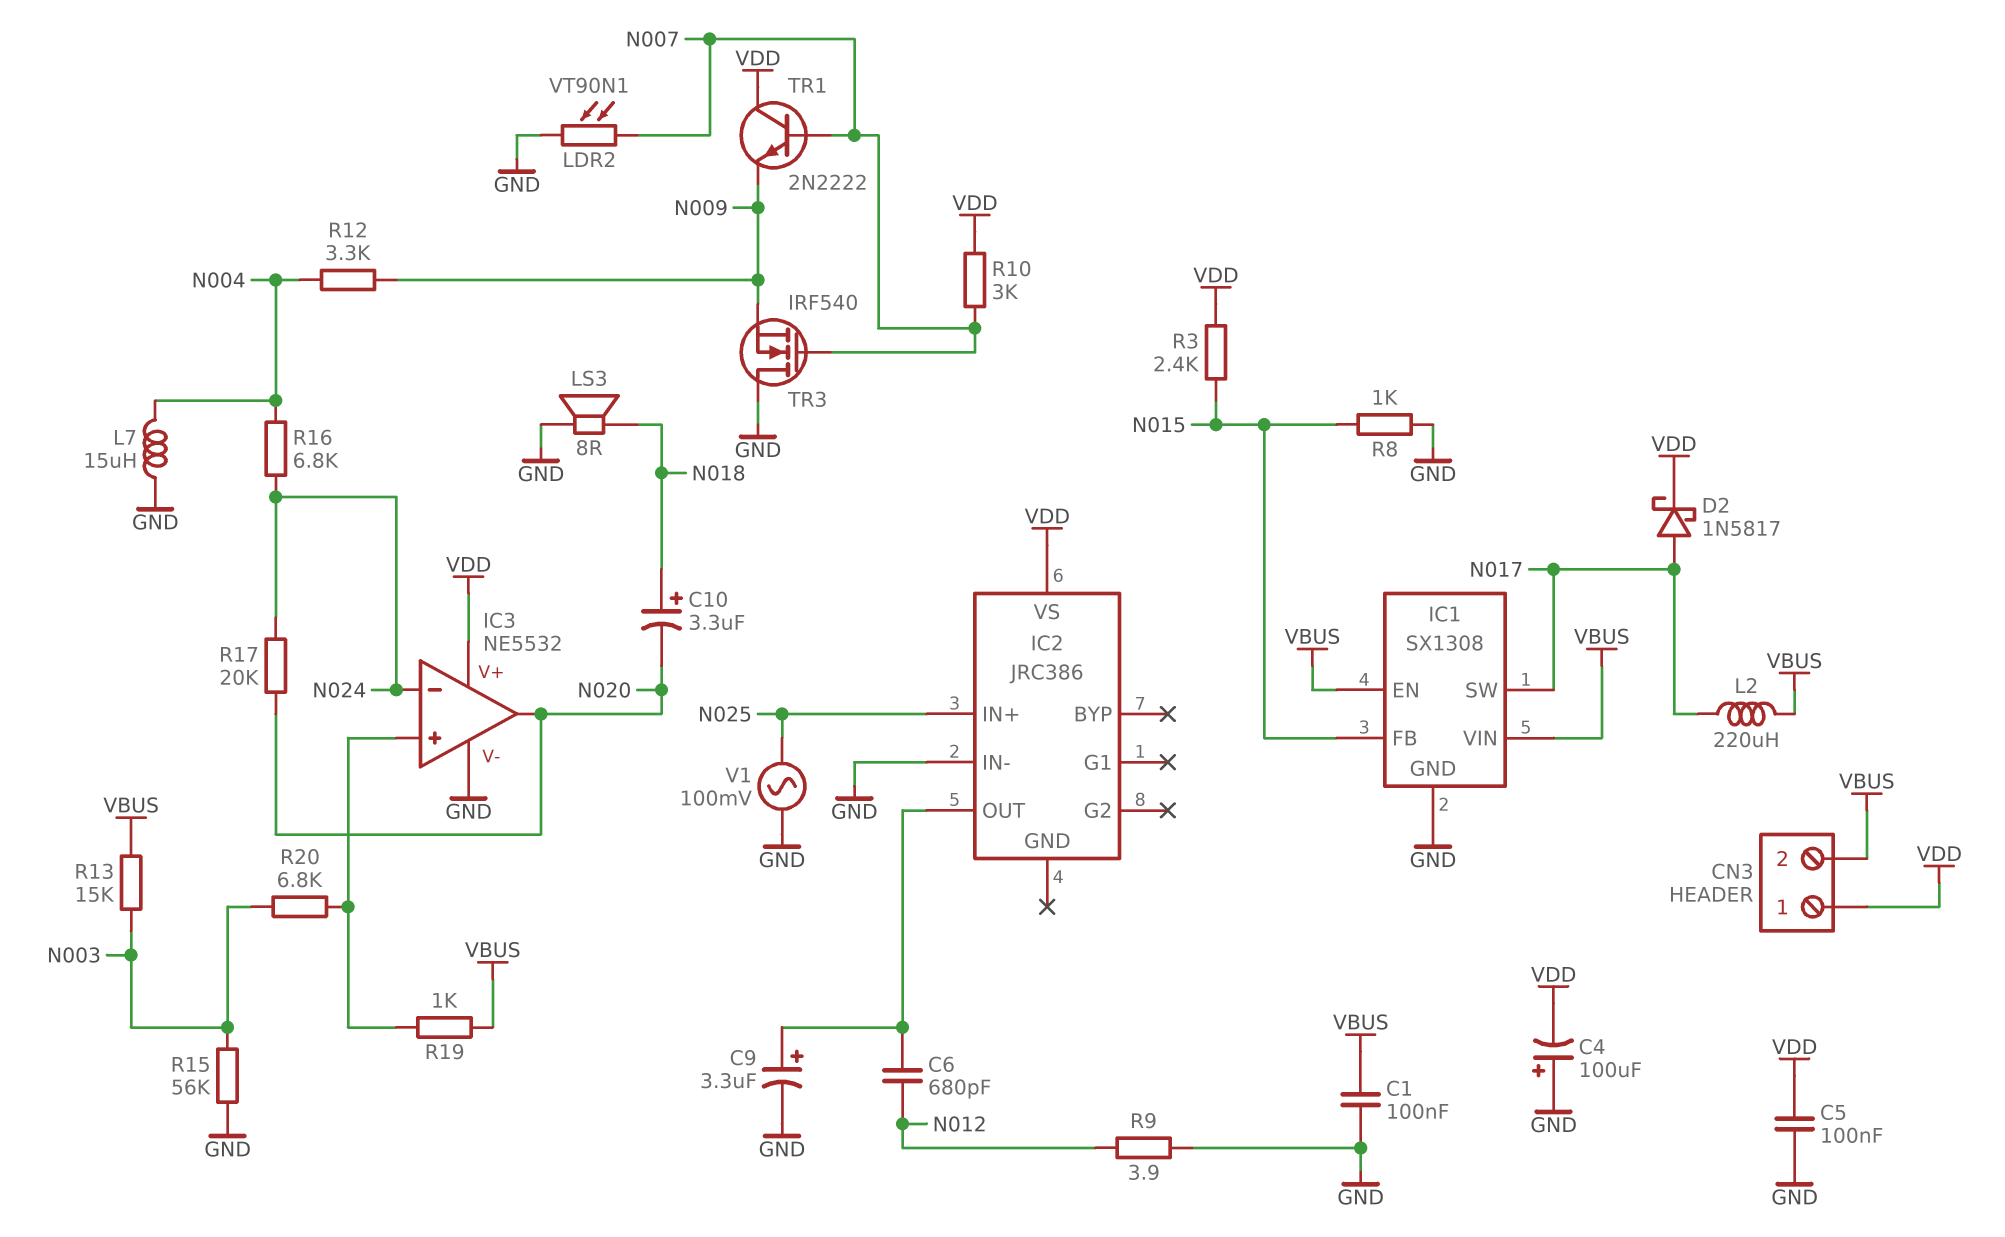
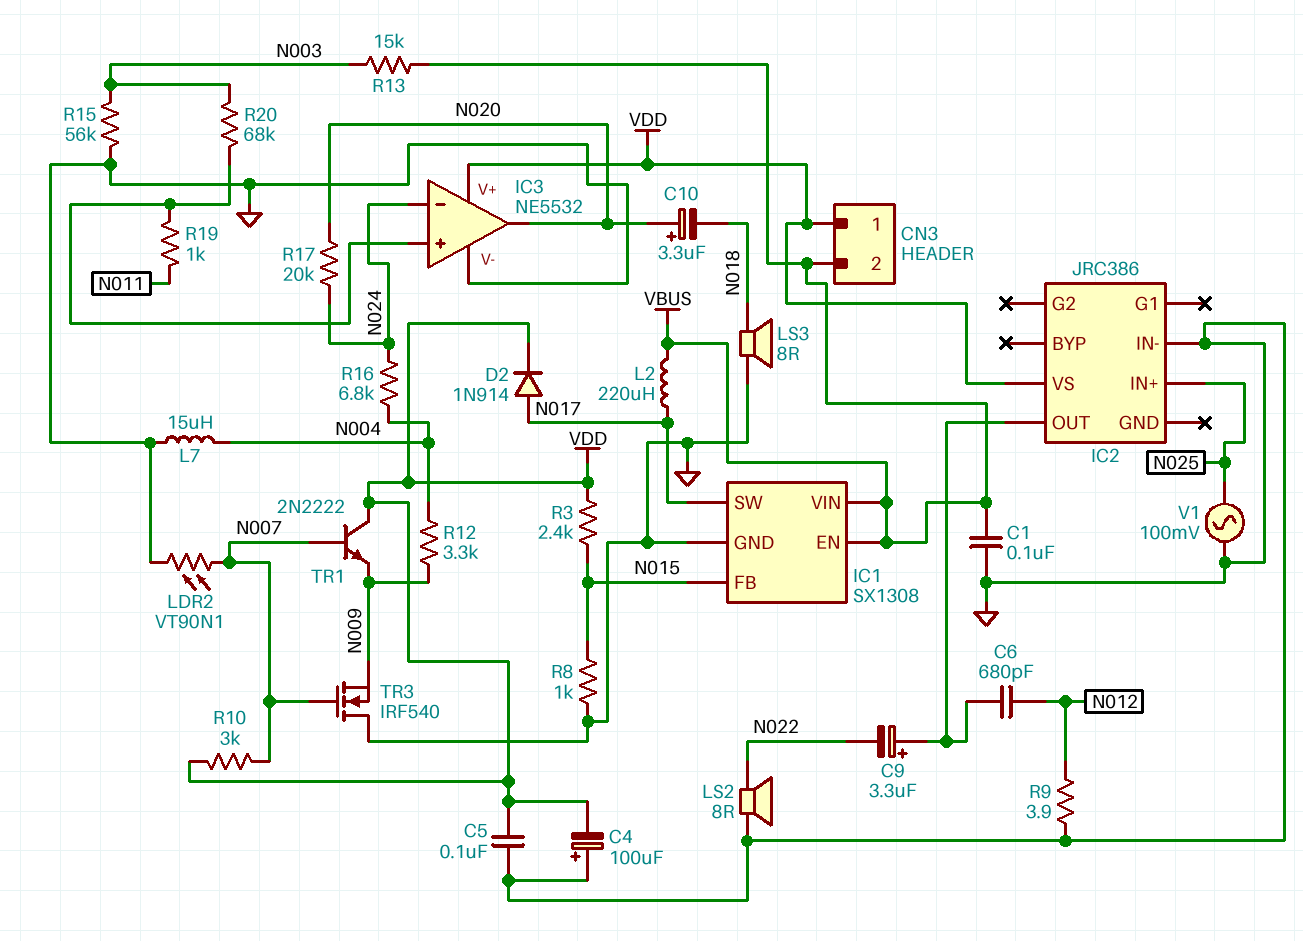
C9: 3.3uF (plus IC2/OUT, minus GND) -> 3.3uF (plus IC2/OUT, minus N022)
C10: 3.3uF (plus N018, minus N020) -> 3.3uF (plus N020, minus N018)
D2: schottky 1N5817 (A N017, K VDD) -> diode 1N914 (A N017, K VDD)
LS2: none -> speaker 8R (GND, N022)
R19: 1k (IC3/in+, VBUS) -> 1k (IC3/in+, N011)
R20: 6.8k (IC3/in+, N003) -> 68k (IC3/in+, N003)

